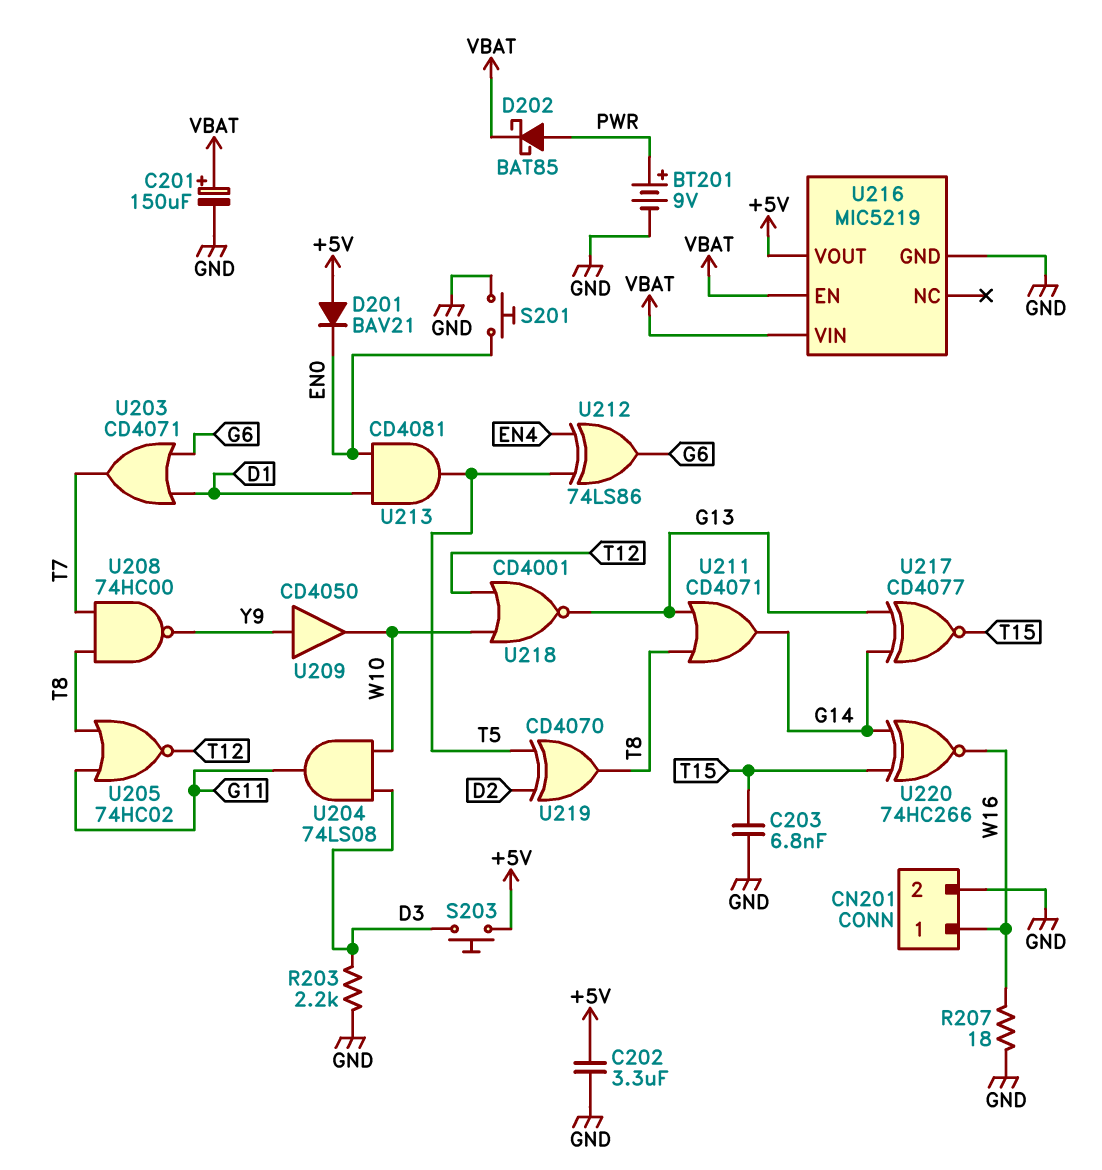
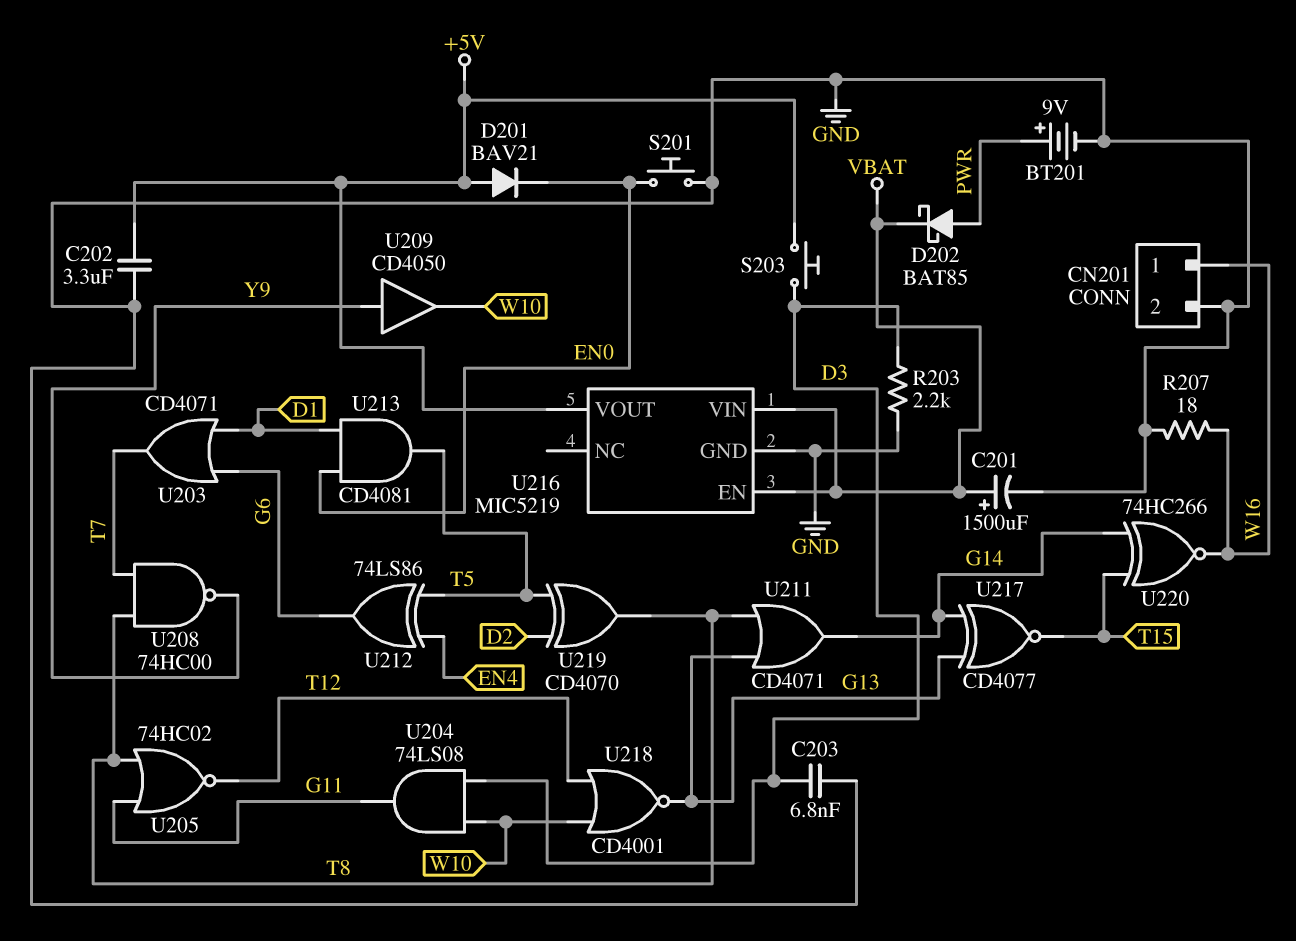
C201: 150uF (plus VBAT, minus GND) -> 1500uF (plus VBAT, minus GND)
C203: 6.8nF (GND, T15) -> 6.8nF (D3, GND)

